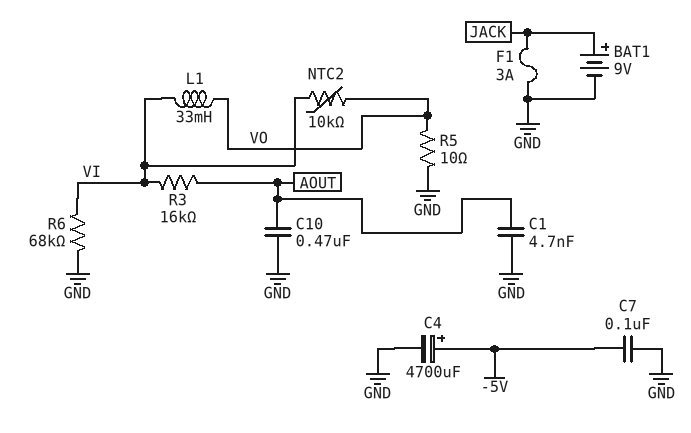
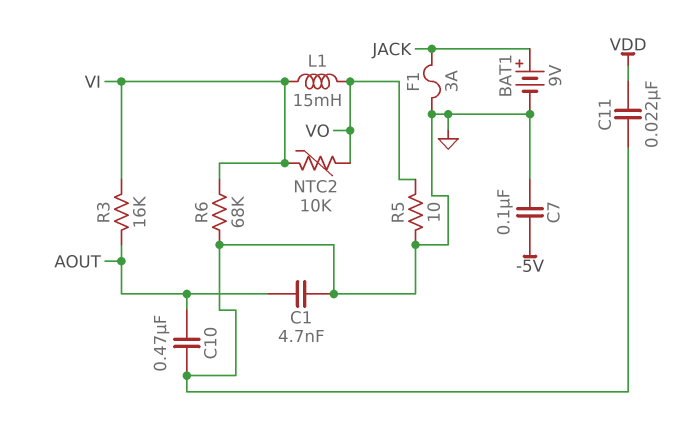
C4: 4700uF (plus -5V, minus GND) -> none
C11: none -> 22nF (GND, VDD)
L1: 33mH (VI, VO) -> 15mH (VI, VO)

